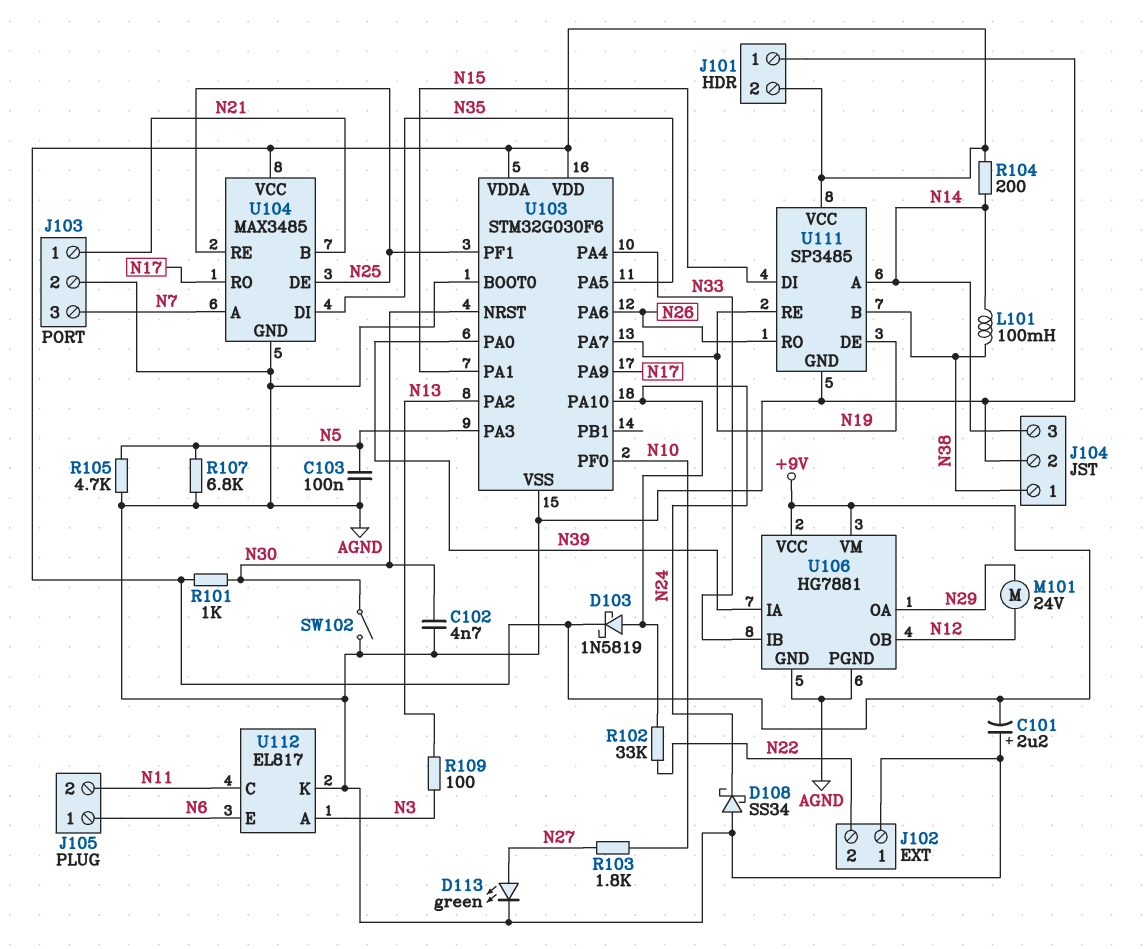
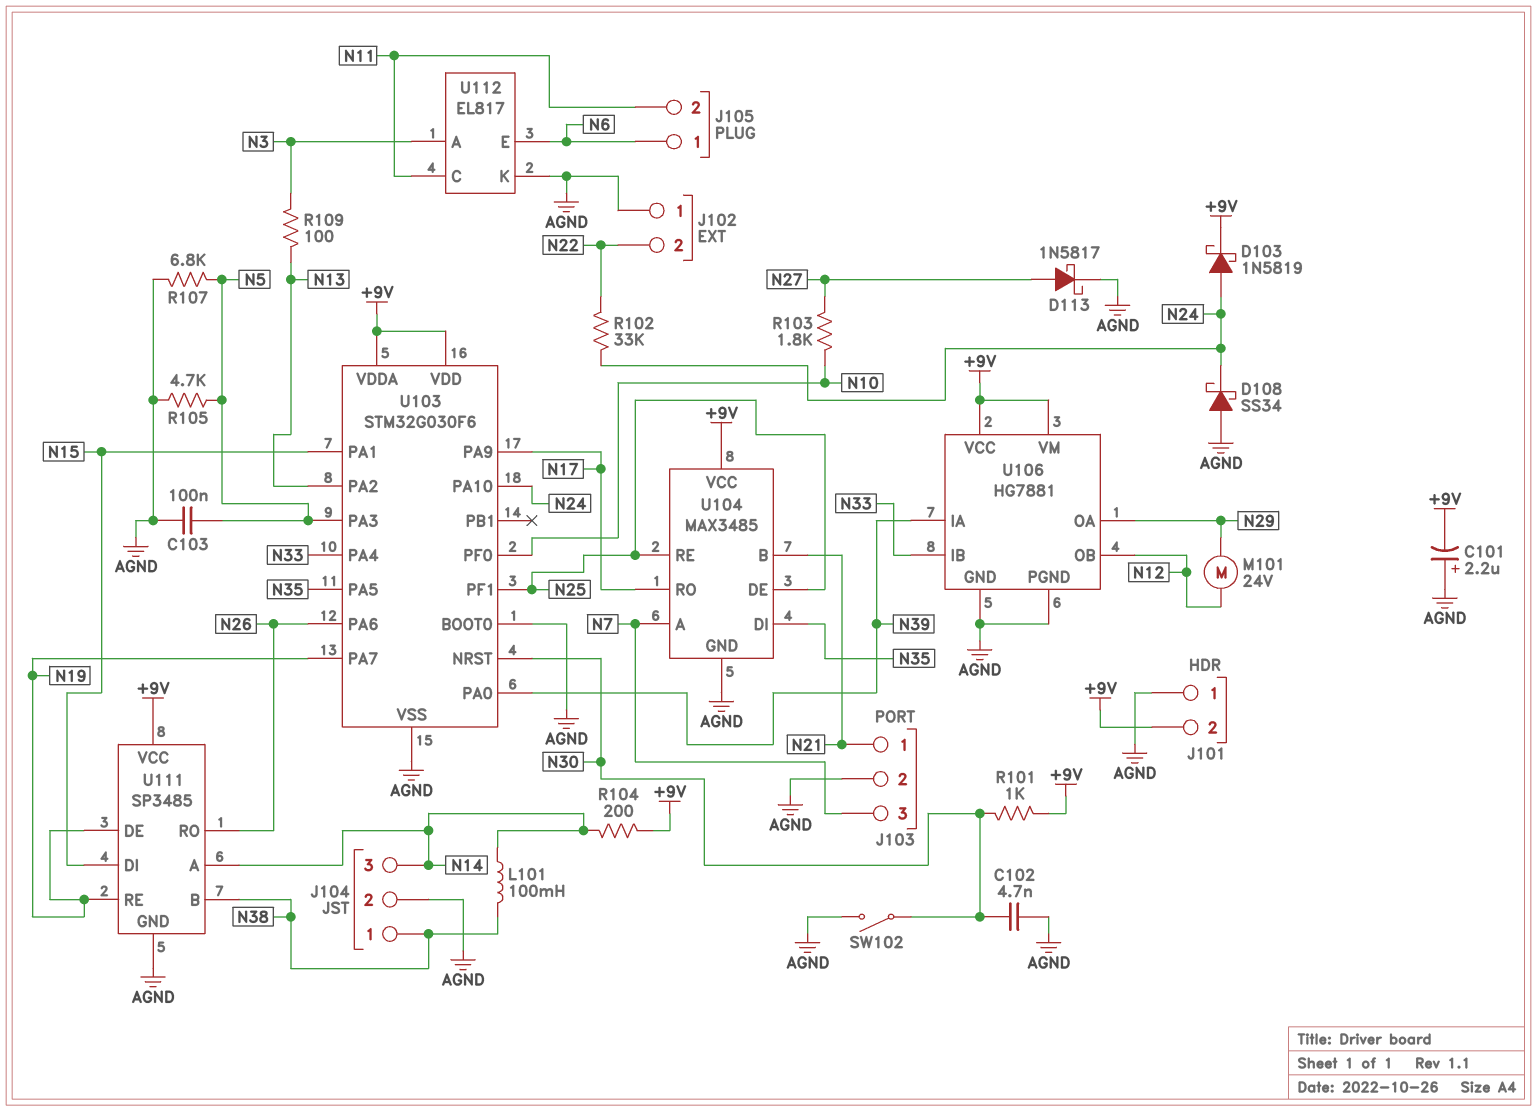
D113: LED green (A N27, K AGND) -> schottky 1N5817 (A N27, K AGND)

